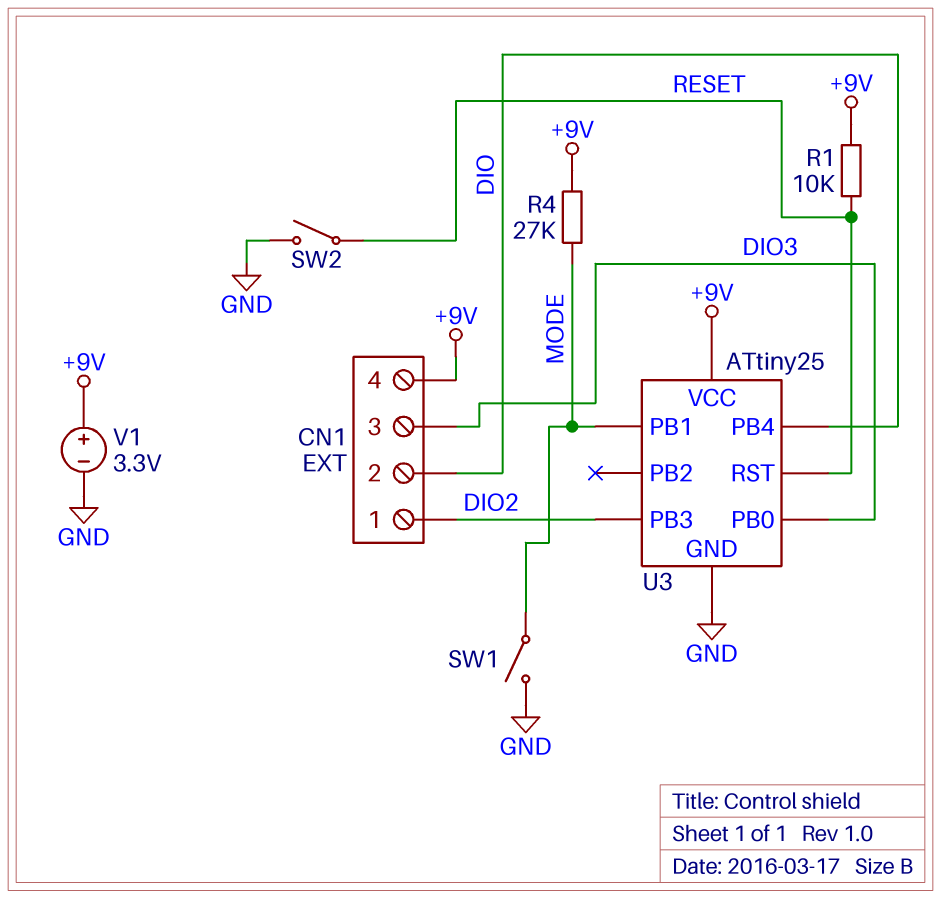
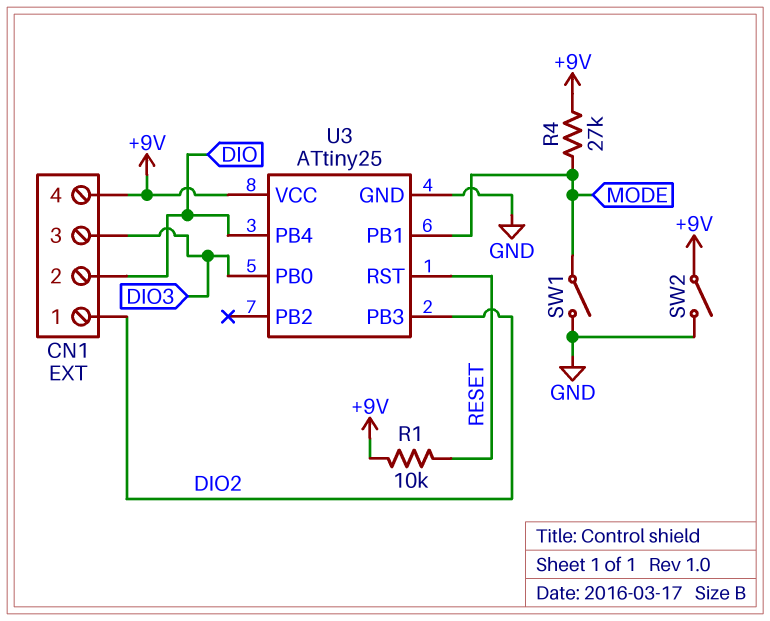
SW2: switch (GND, RESET) -> switch (+9V, GND)
V1: 3.3V (plus +9V, minus GND) -> none

